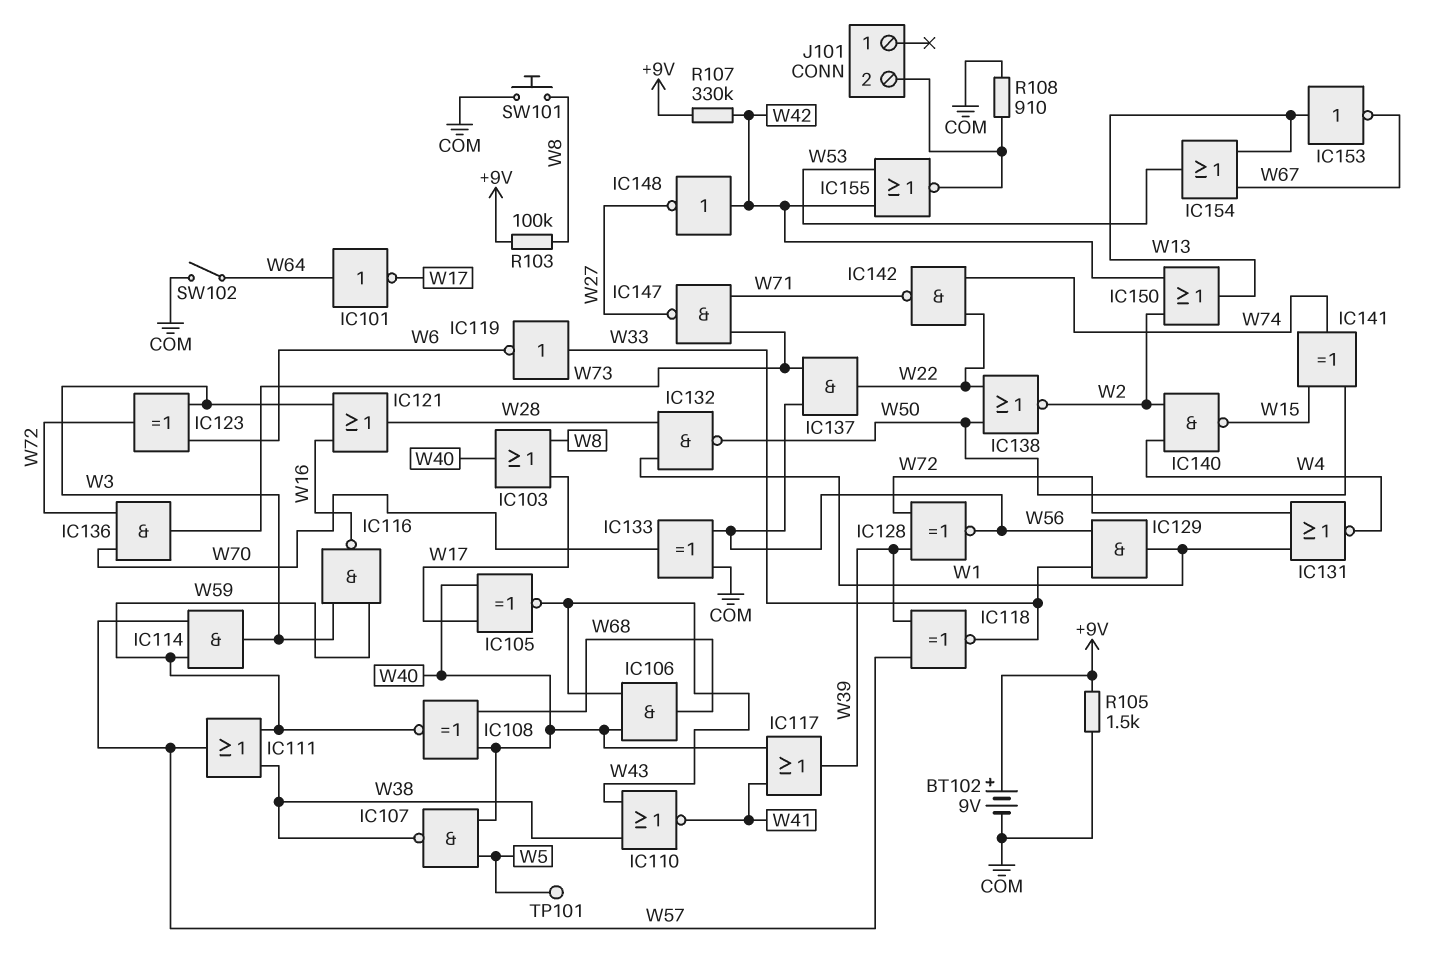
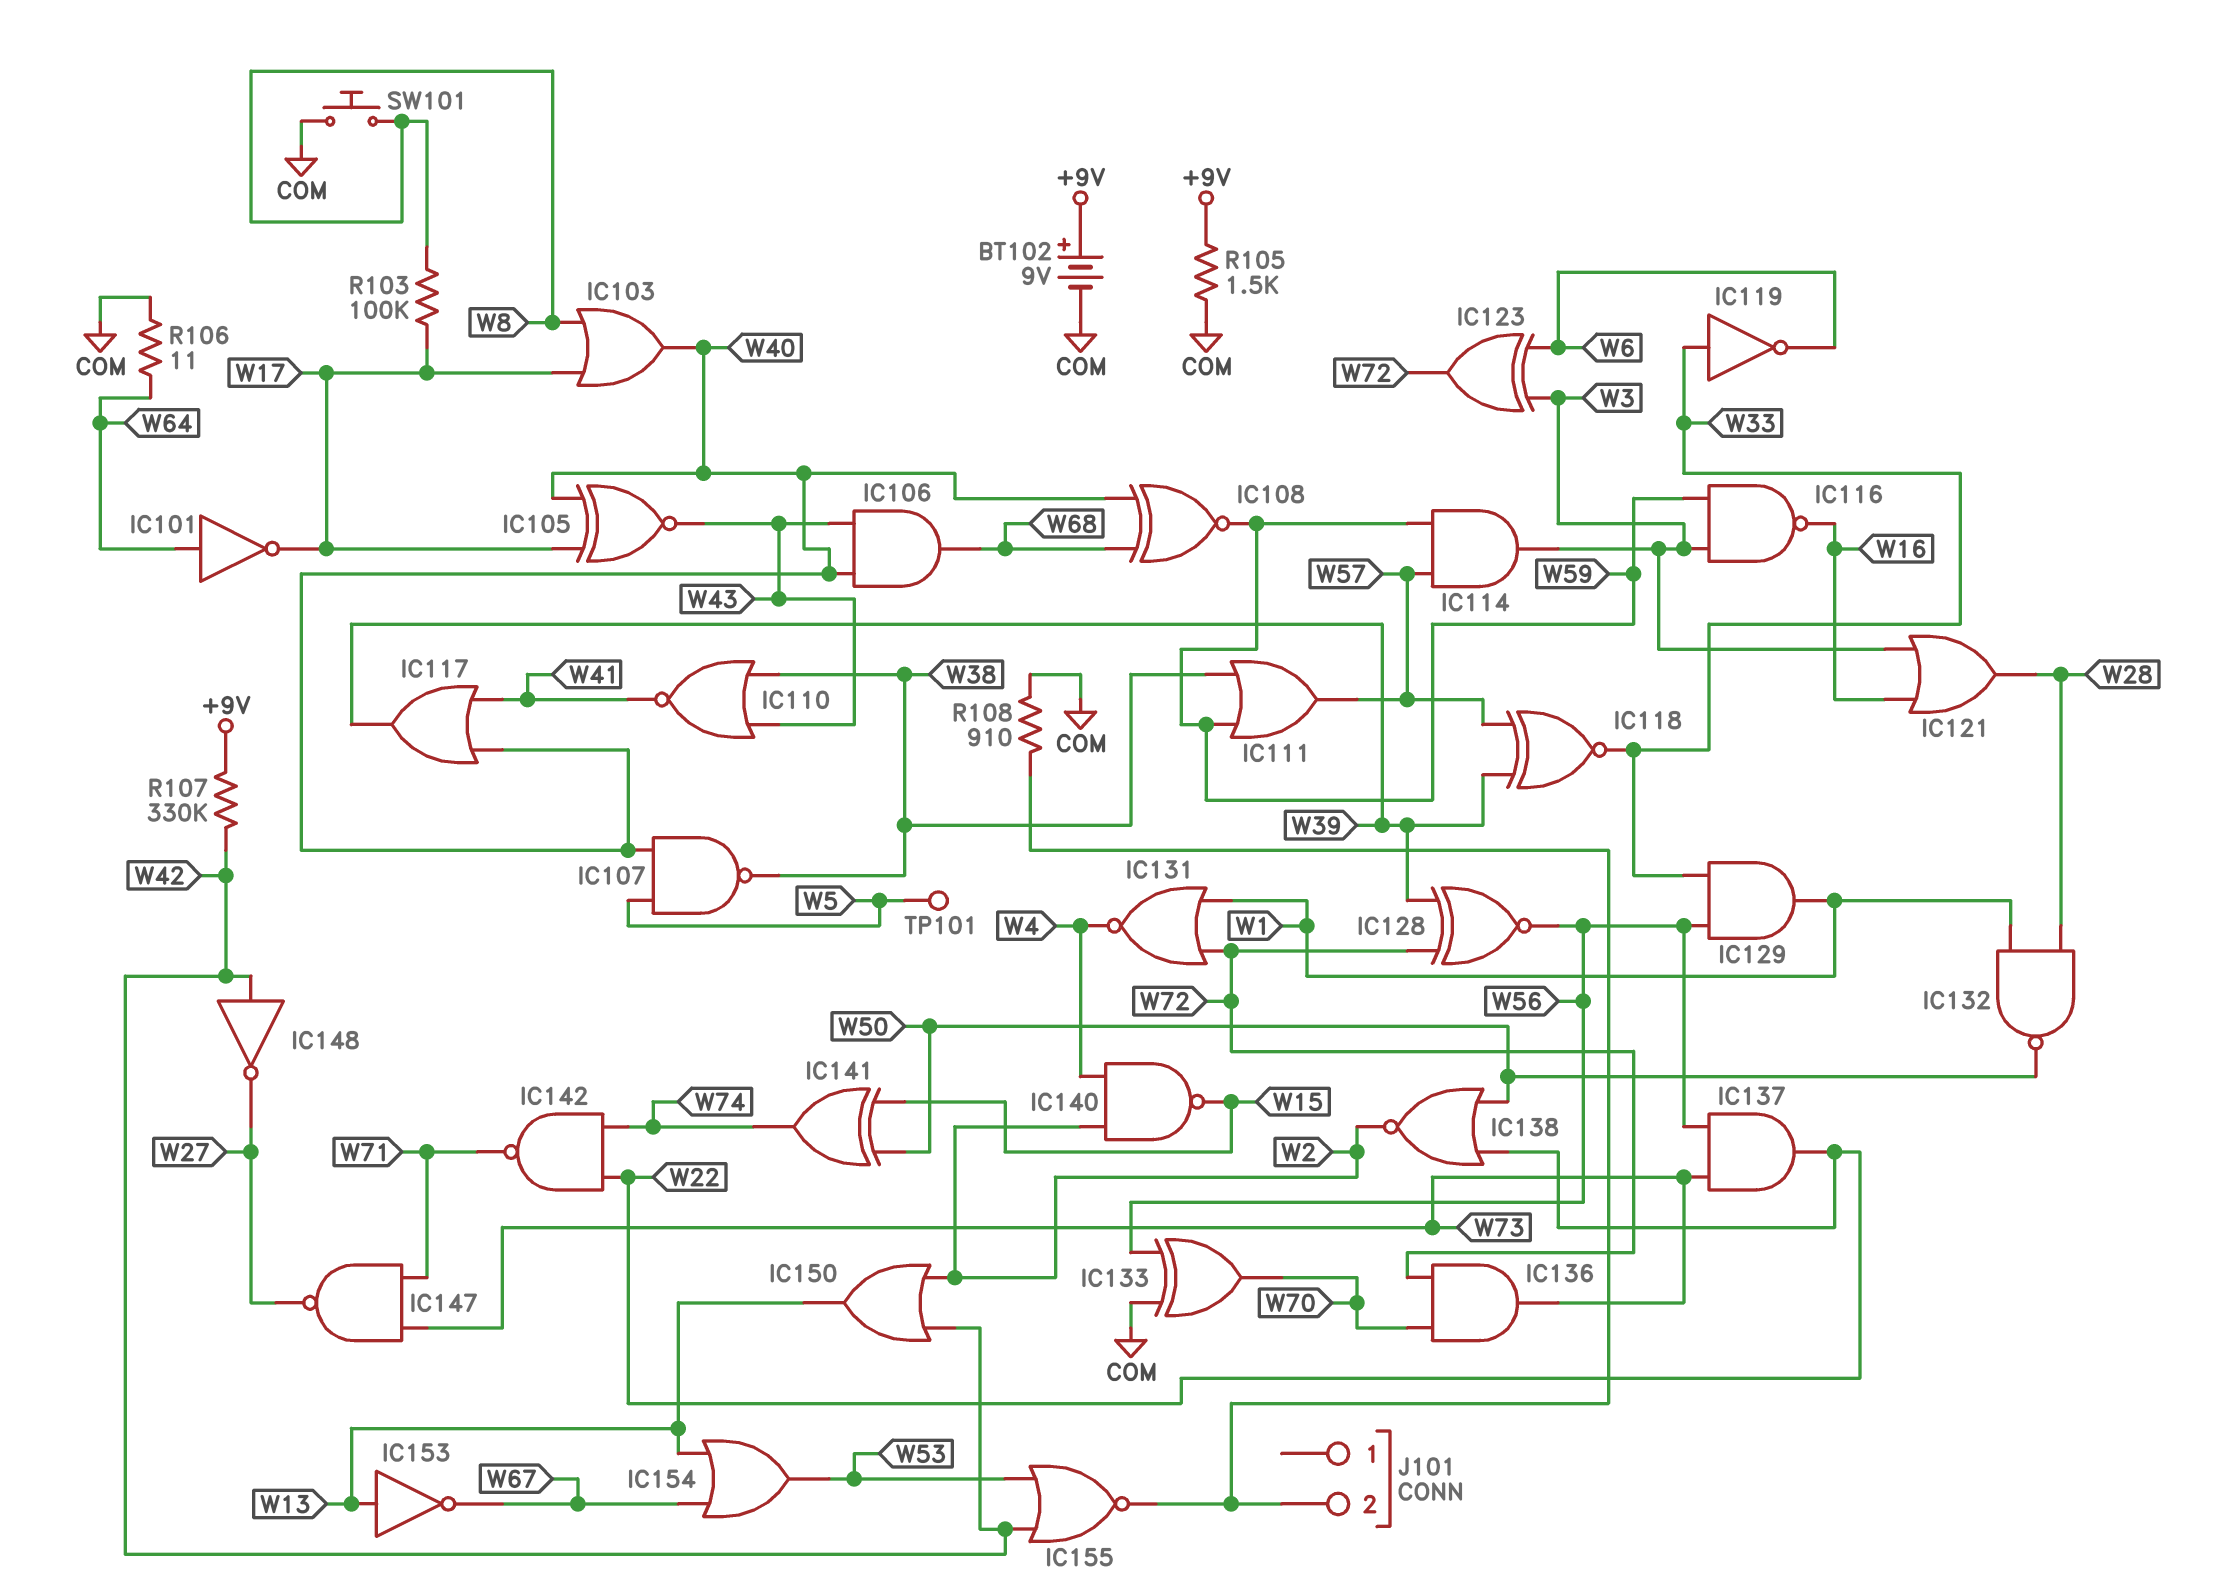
R103: 100k (+9V, W8) -> 100k (W8, W17)
R106: none -> 11 (COM, W64)
SW102: switch (COM, W64) -> none

